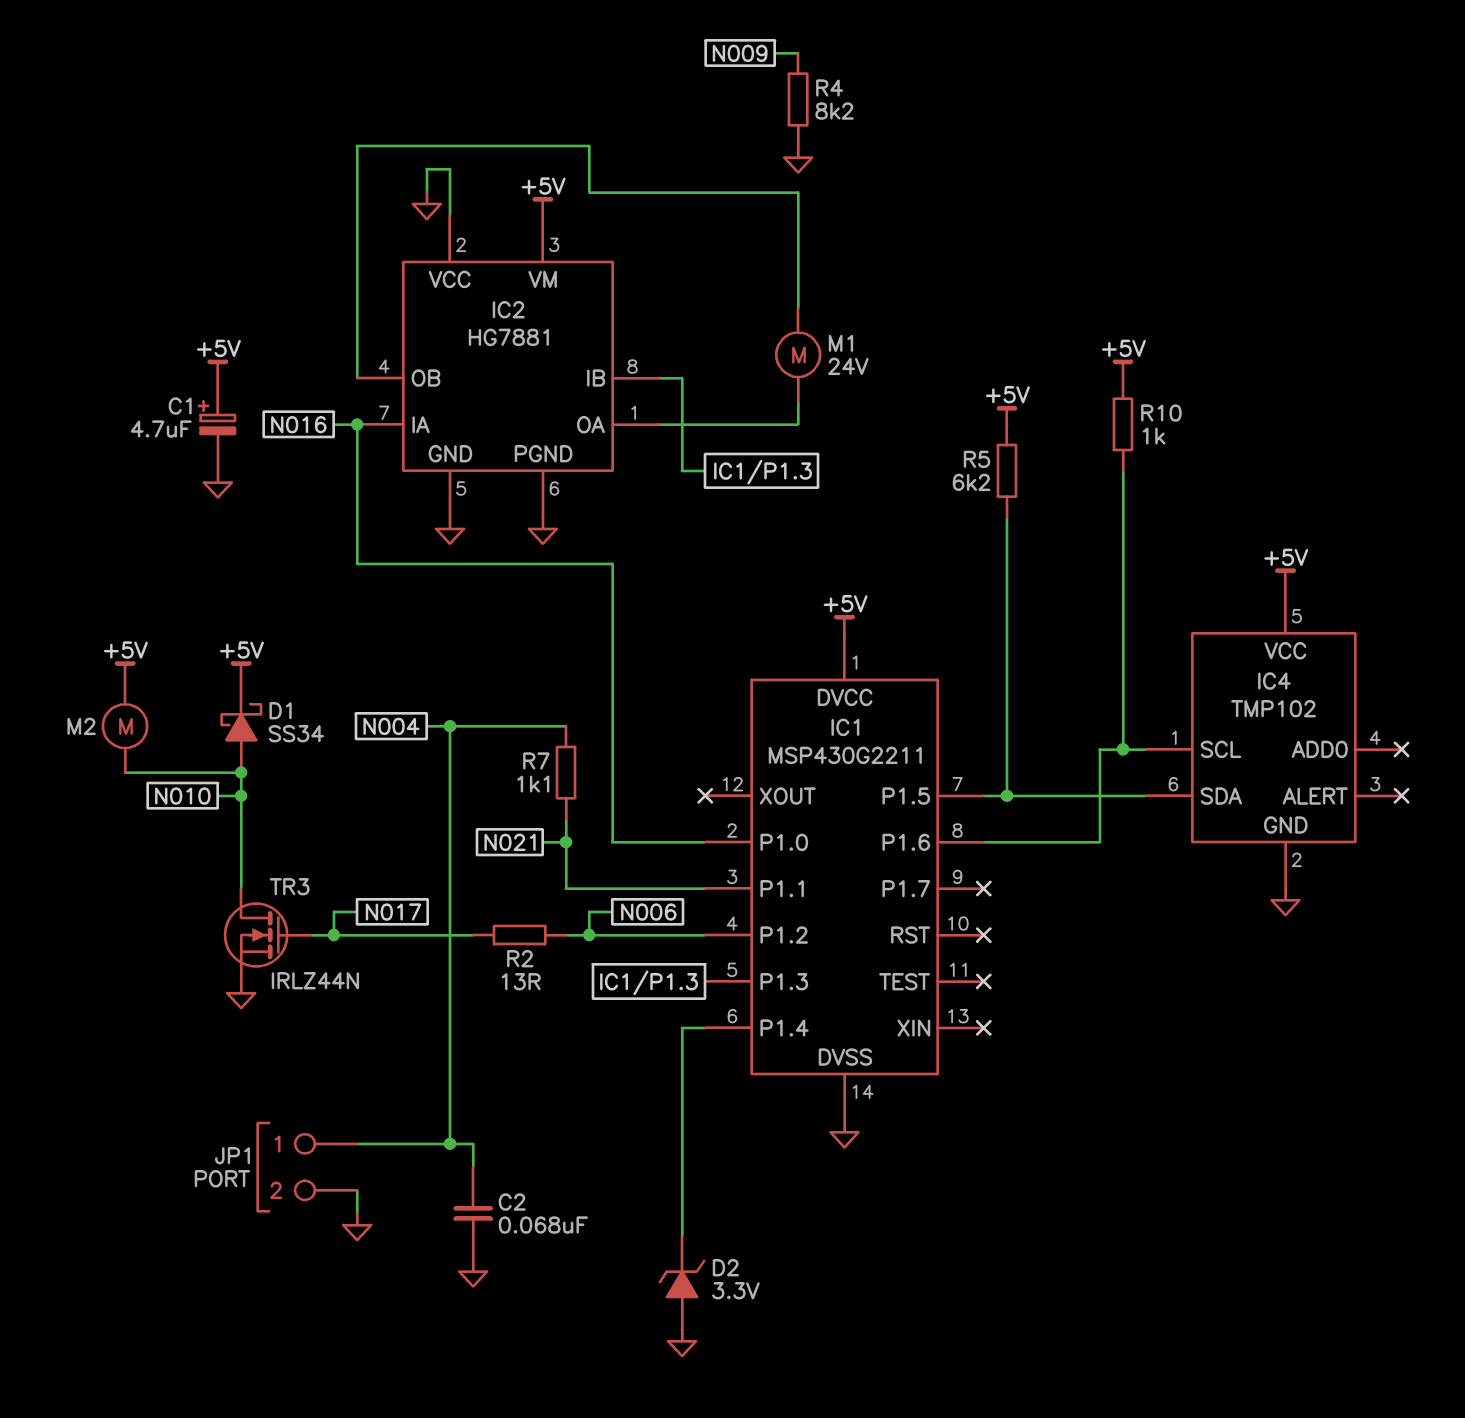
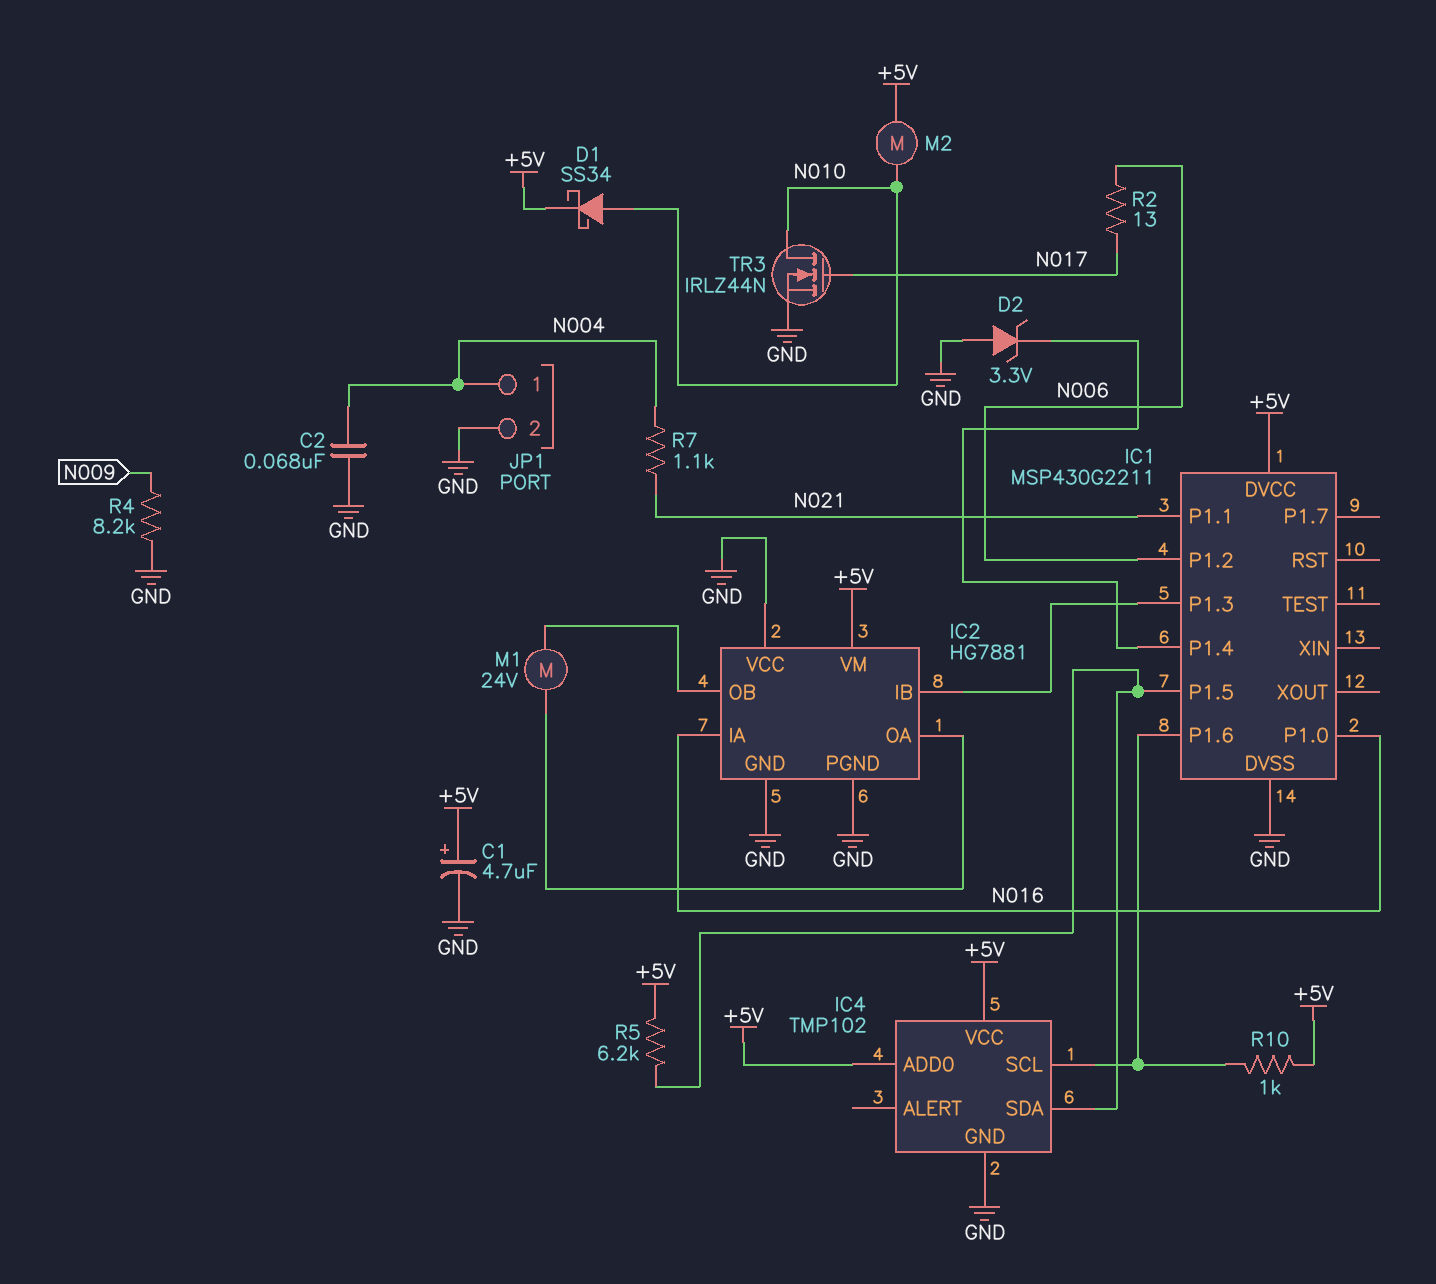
IC4 pin ADD0: none -> +5V

